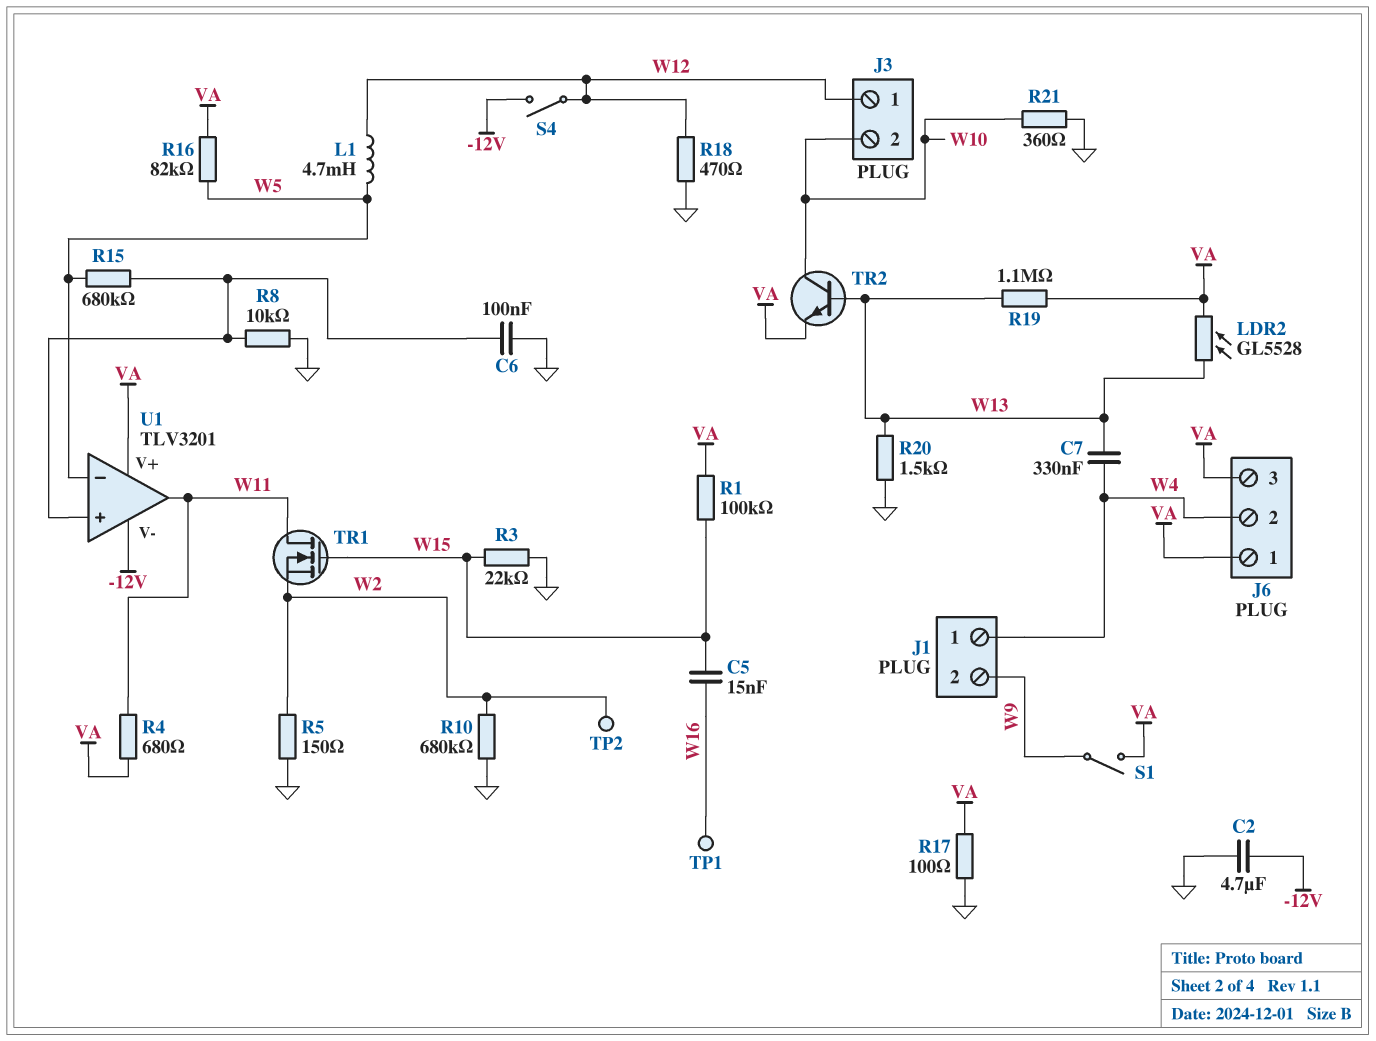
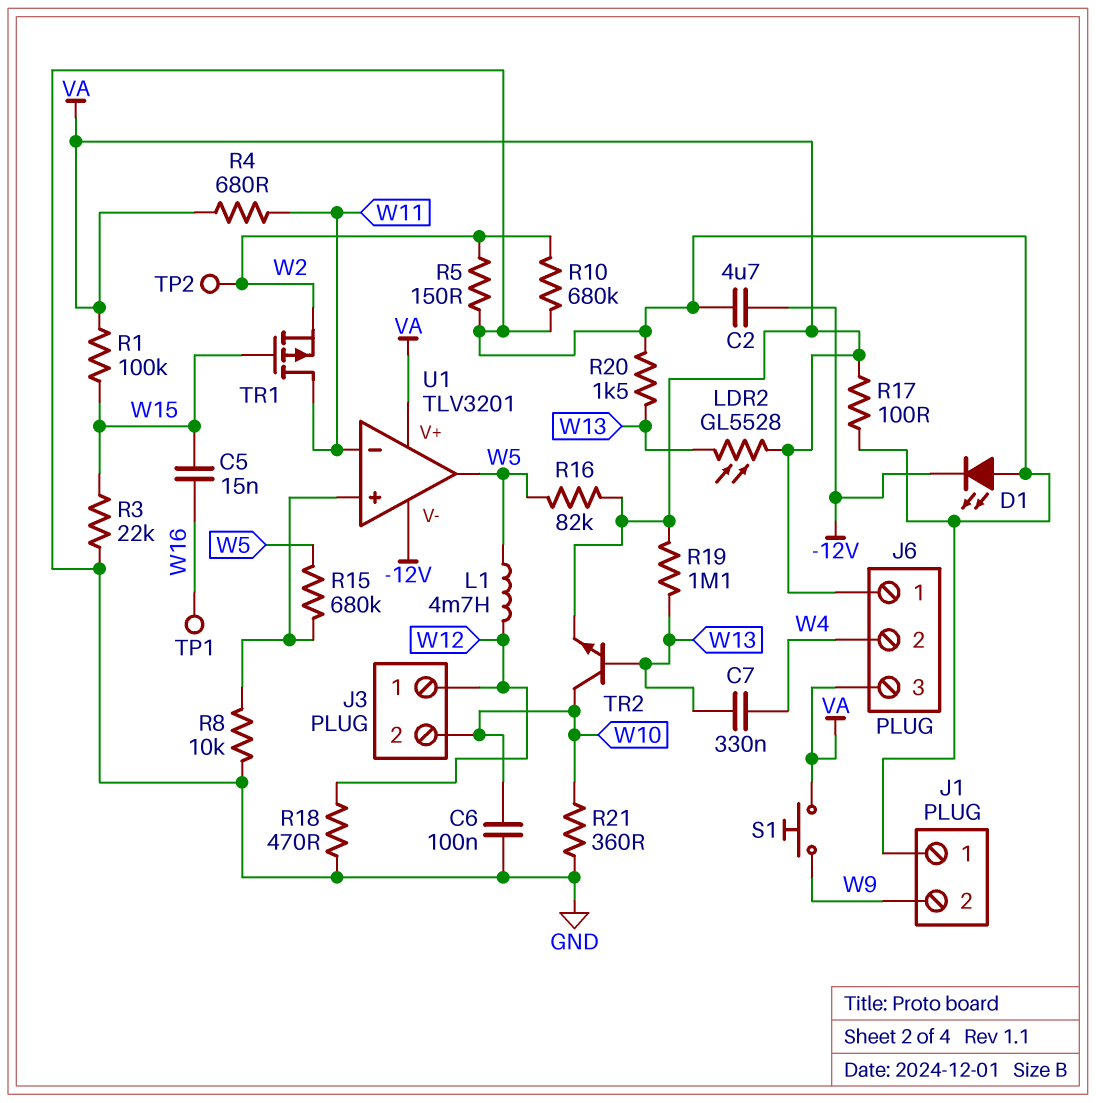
C6: 100nF (GND, U1/in+) -> 100nF (GND, W10)
D1: none -> LED (A GND, K -12V)
J1 pin 1: W4 -> GND
S1: switch (VA, W9) -> button (VA, W9)
S4: switch (-12V, W12) -> none
TR1: NMOS (G W15, D W11, S W2) -> PMOS (G W15, D W11, S W2)
U1 pin in-: W5 -> W11
U1 pin out: W11 -> W5

